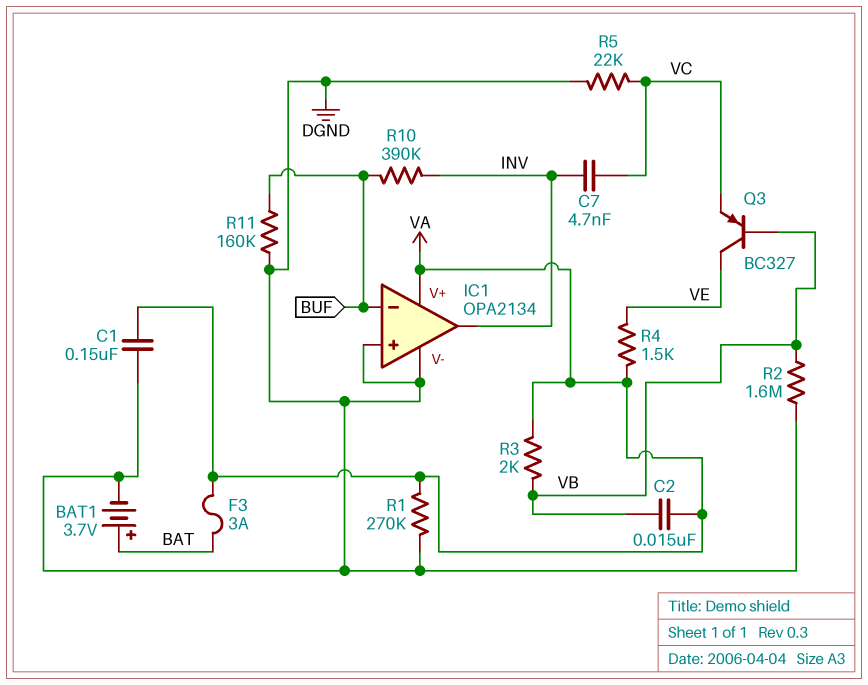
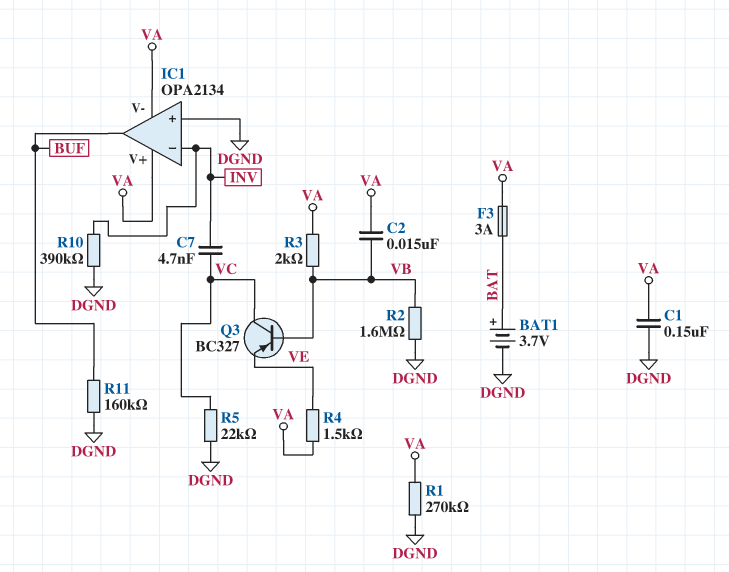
IC1 pin V-: DGND -> VA
IC1 pin in-: BUF -> INV
IC1 pin out: INV -> BUF
Q3: PNP BC327 (B VB, C VE, E VC) -> PNP BC327 (B VB, C VC, E VE)
R10: 390k (BUF, INV) -> 390k (DGND, INV)

